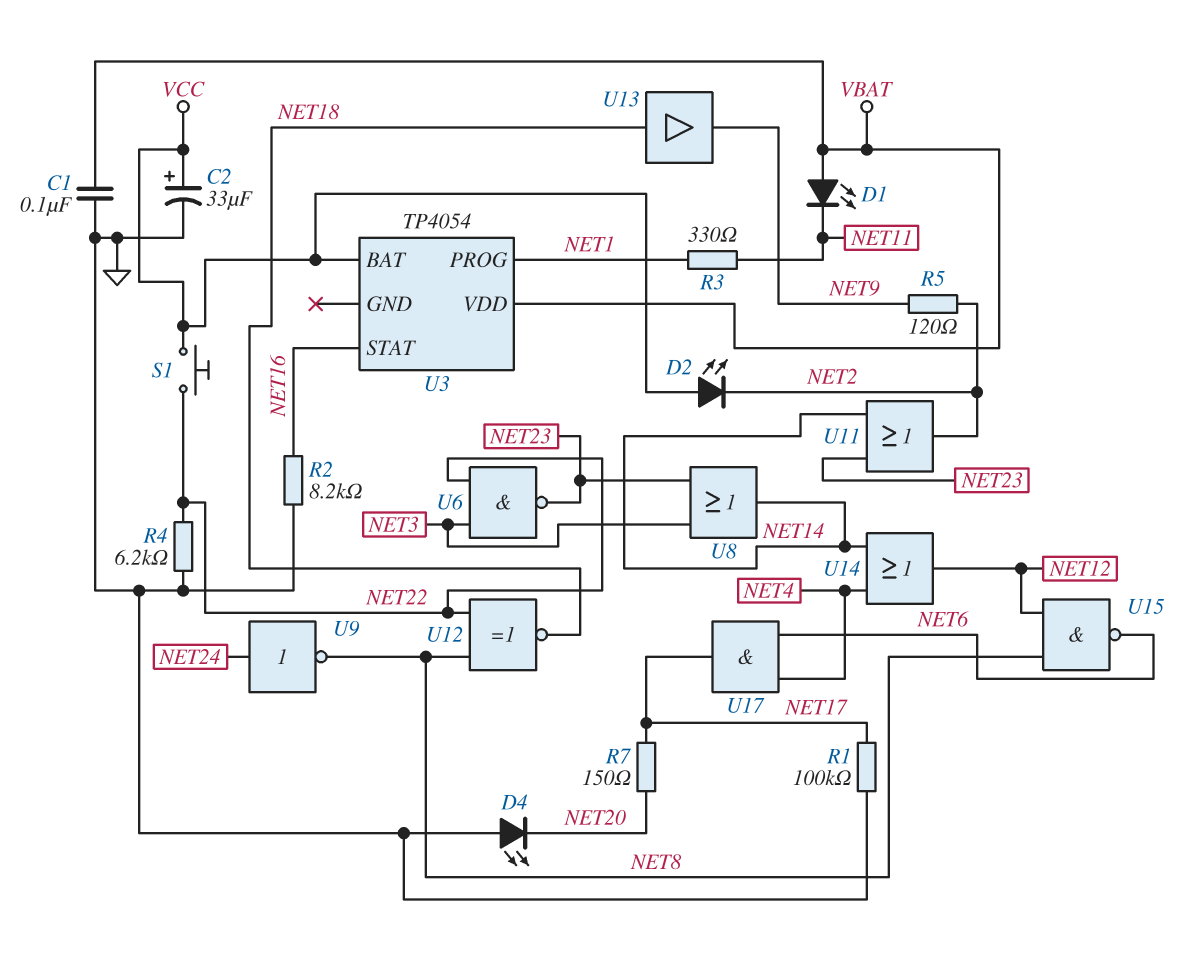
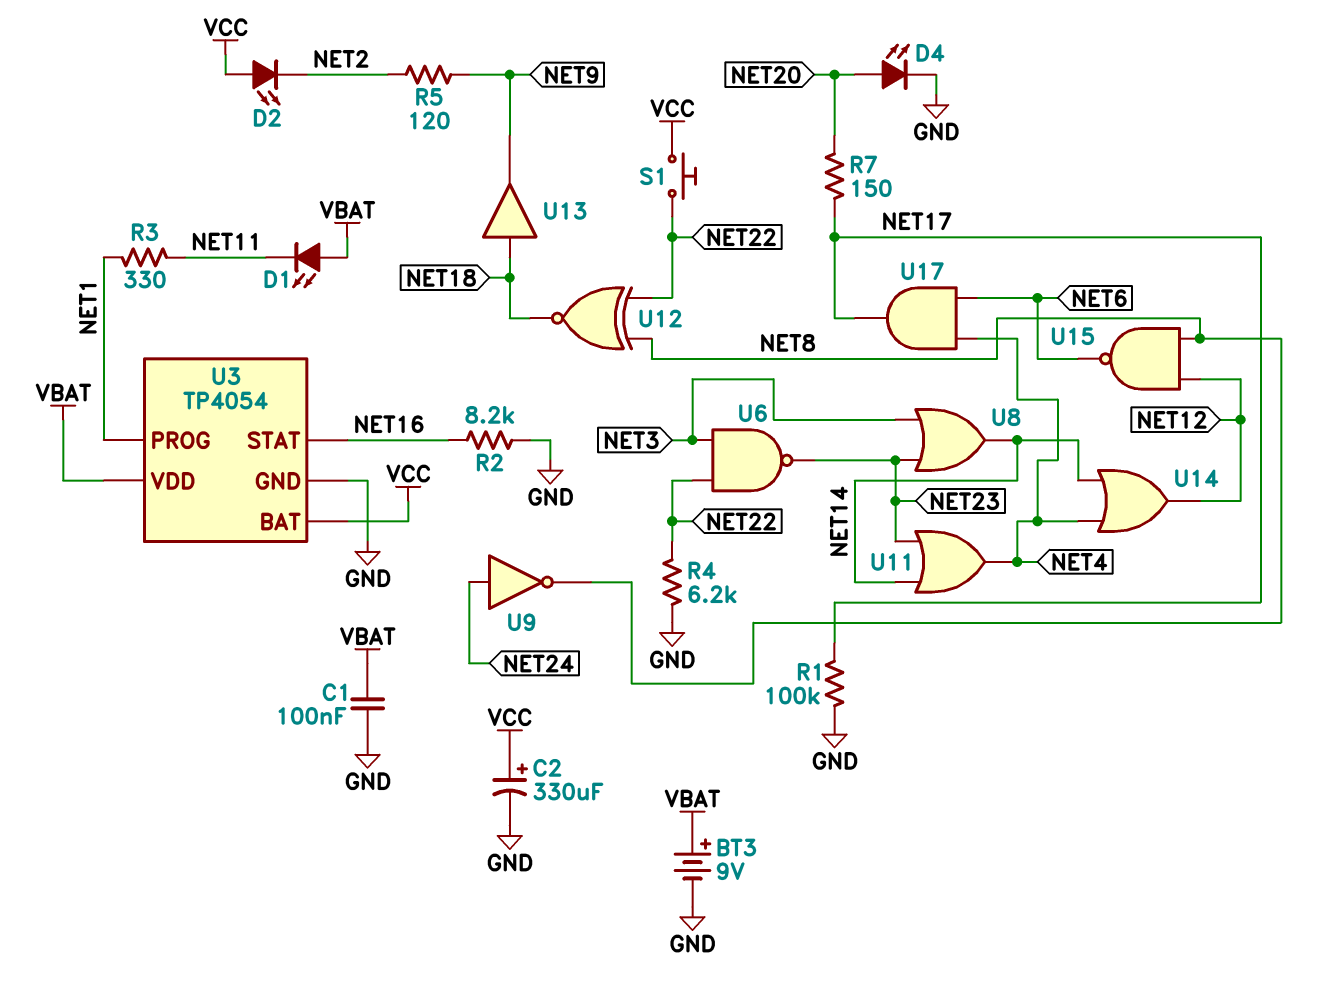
BT3: none -> 9V (plus VBAT, minus GND)
C2: 33uF (plus VCC, minus GND) -> 330uF (plus VCC, minus GND)
D4: LED (A GND, K NET20) -> LED (A NET20, K GND)
U3 pin GND: none -> GND
U11: OR (in NET14, in NET23, out NET2) -> OR (in NET14, in NET23, out NET4)

